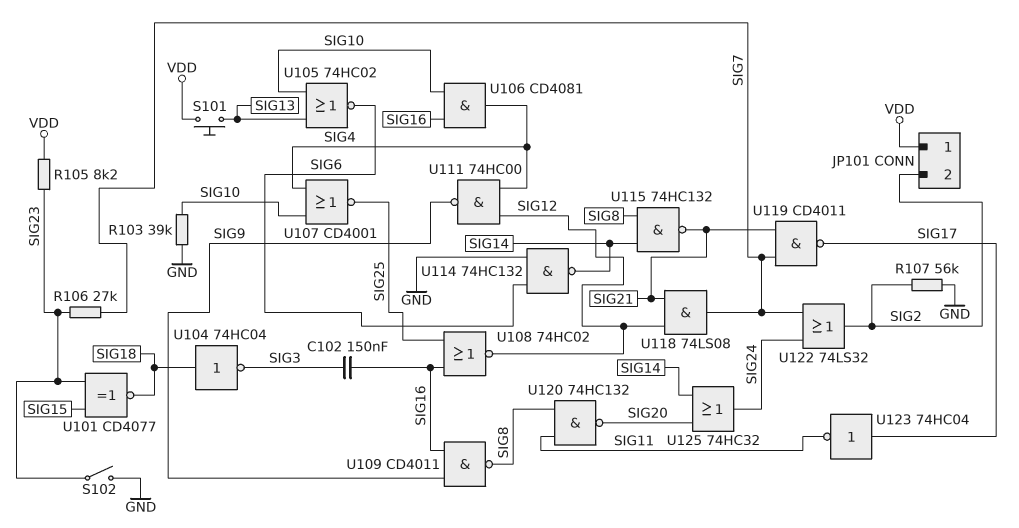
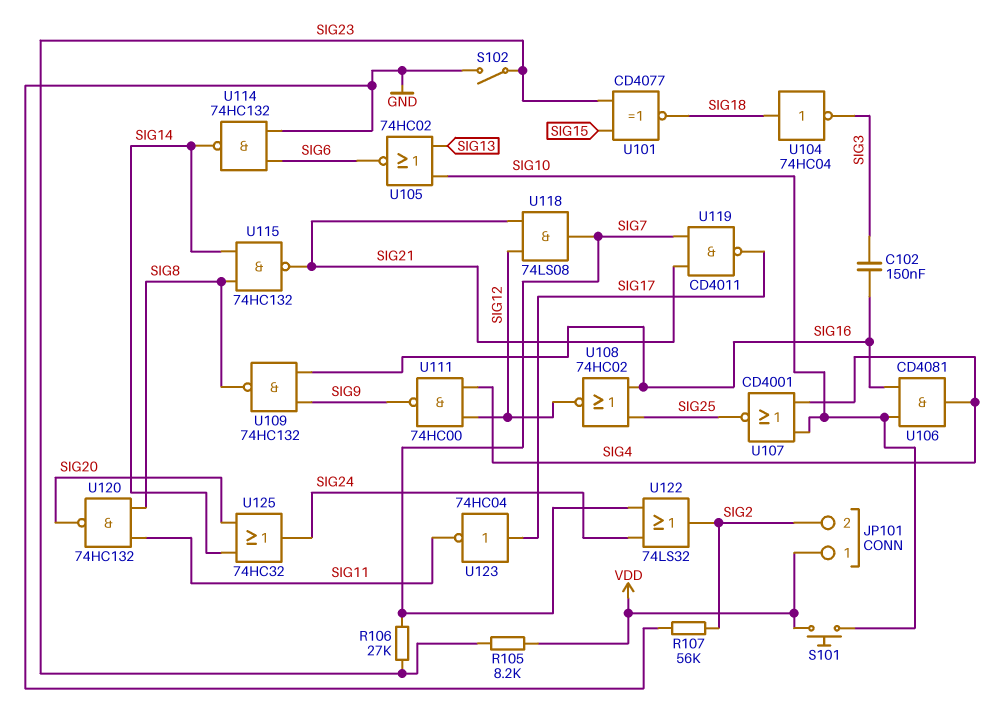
R103: 39k (GND, SIG10) -> none
S101: button (SIG13, VDD) -> button (SIG10, VDD)
U109: NAND CD4011 (in SIG9, in SIG16, out SIG8) -> NAND 74HC132 (in SIG9, in SIG16, out SIG8)

